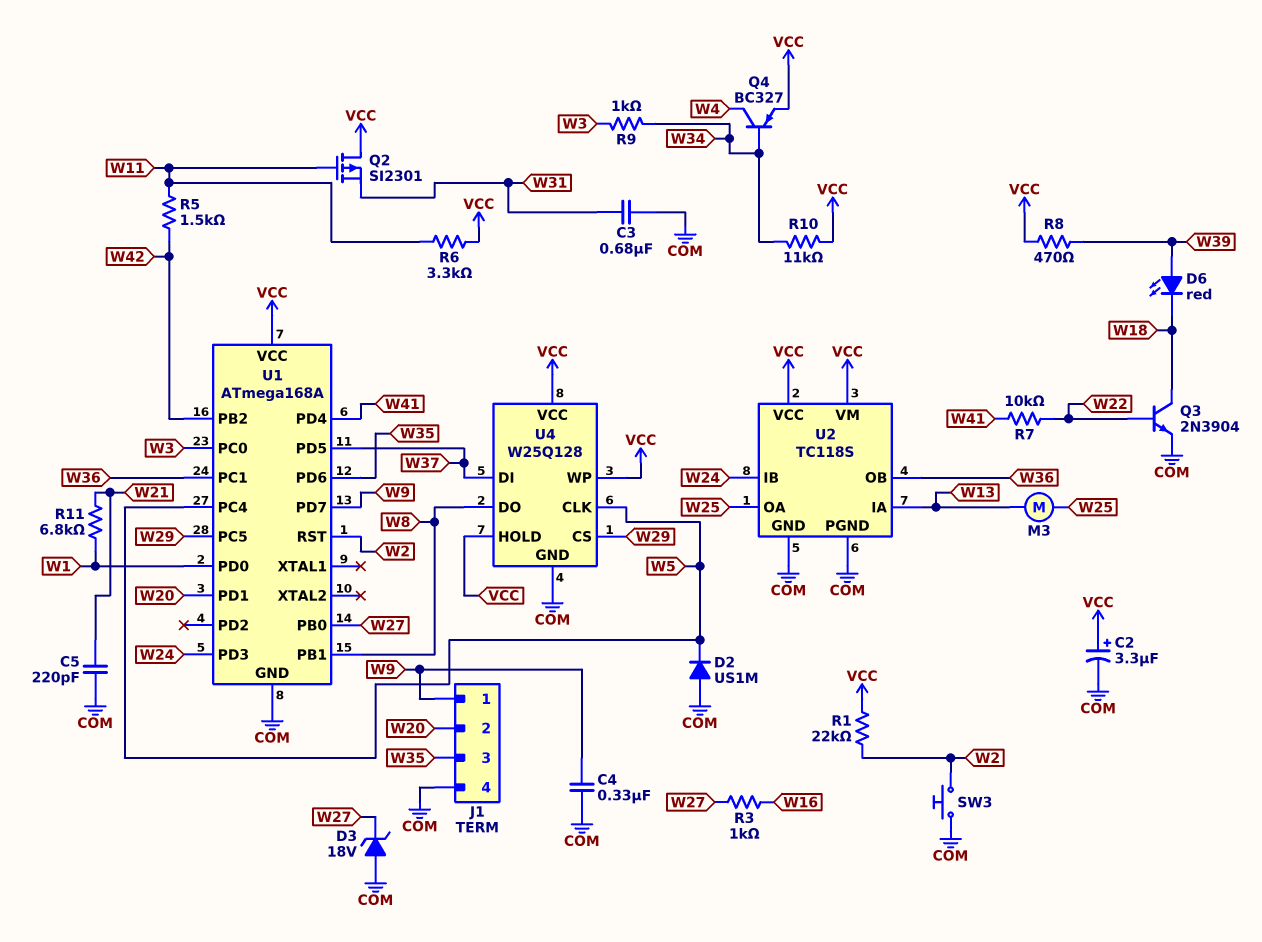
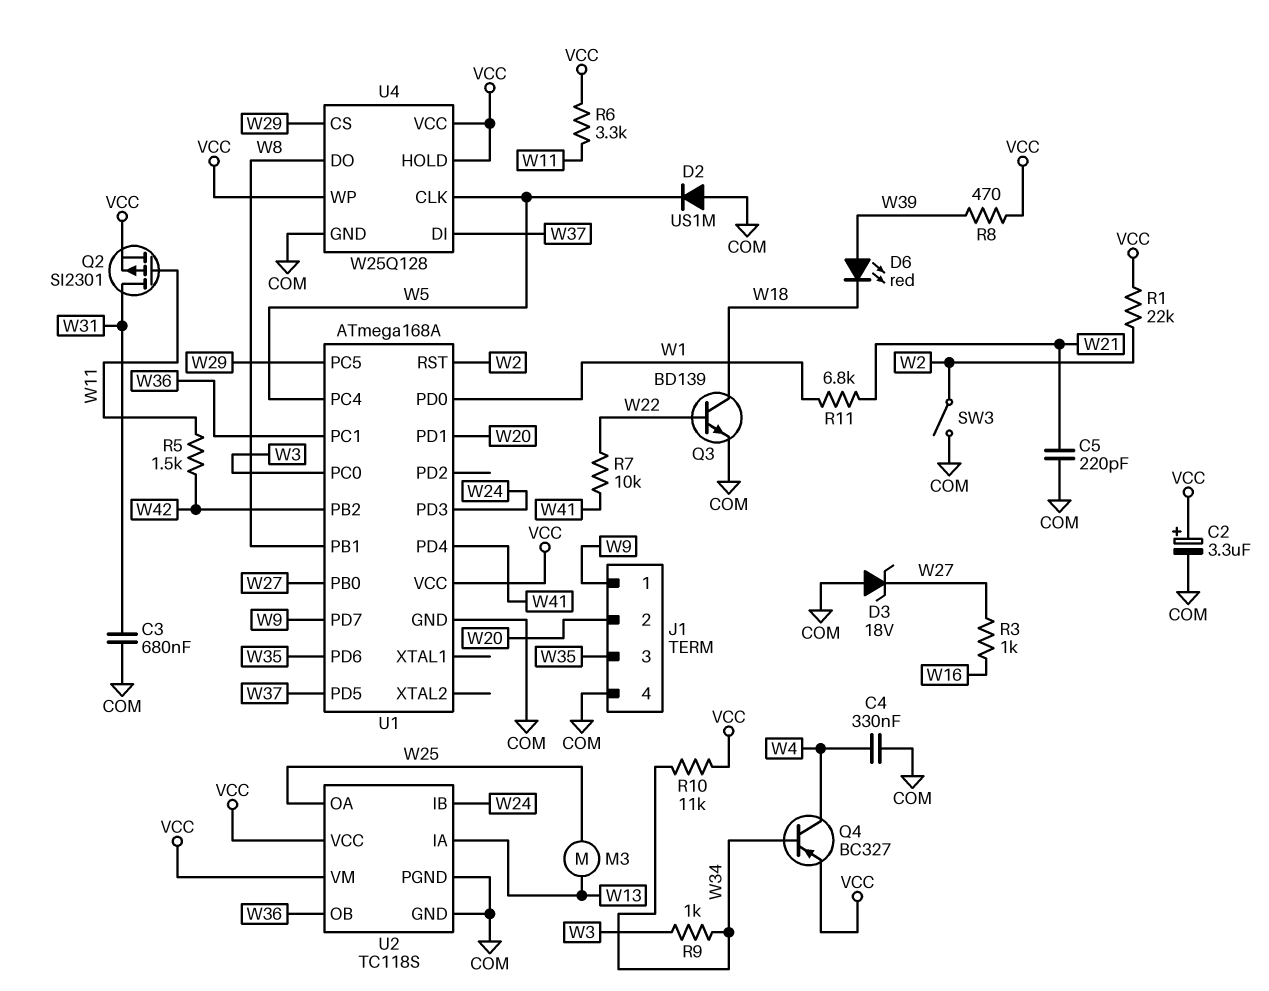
C4: 330nF (COM, W9) -> 330nF (COM, W4)
Q2: PMOS SI2301 (G W11, D VCC, S W31) -> PMOS SI2301 (G W11, D W31, S VCC)
Q3: NPN 2N3904 (B W22, C W18, E COM) -> NPN BD139 (B W22, C W18, E COM)
SW3: button (COM, W2) -> switch (COM, W2)

